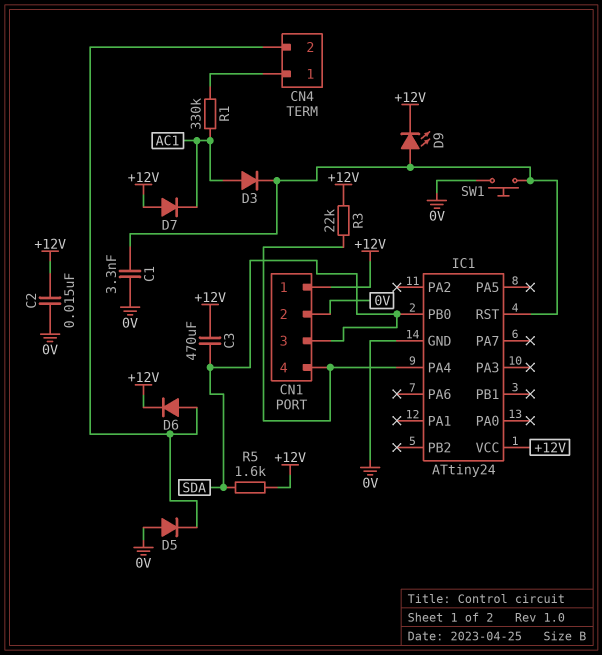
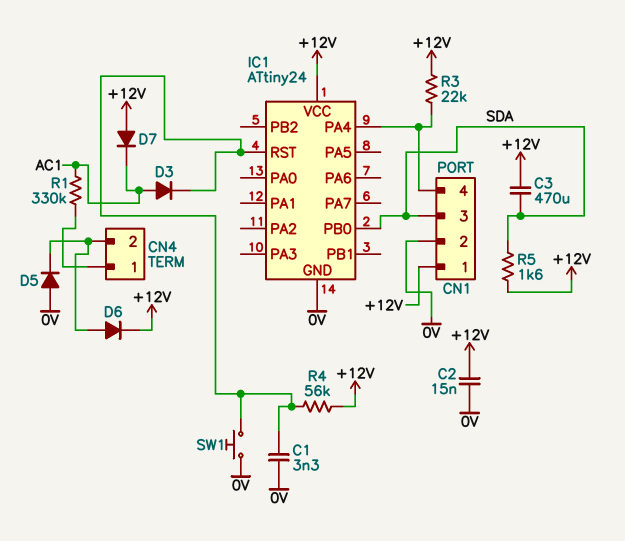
D9: LED (A IC1/RST, K +12V) -> none
R4: none -> 56k (+12V, IC1/RST)

